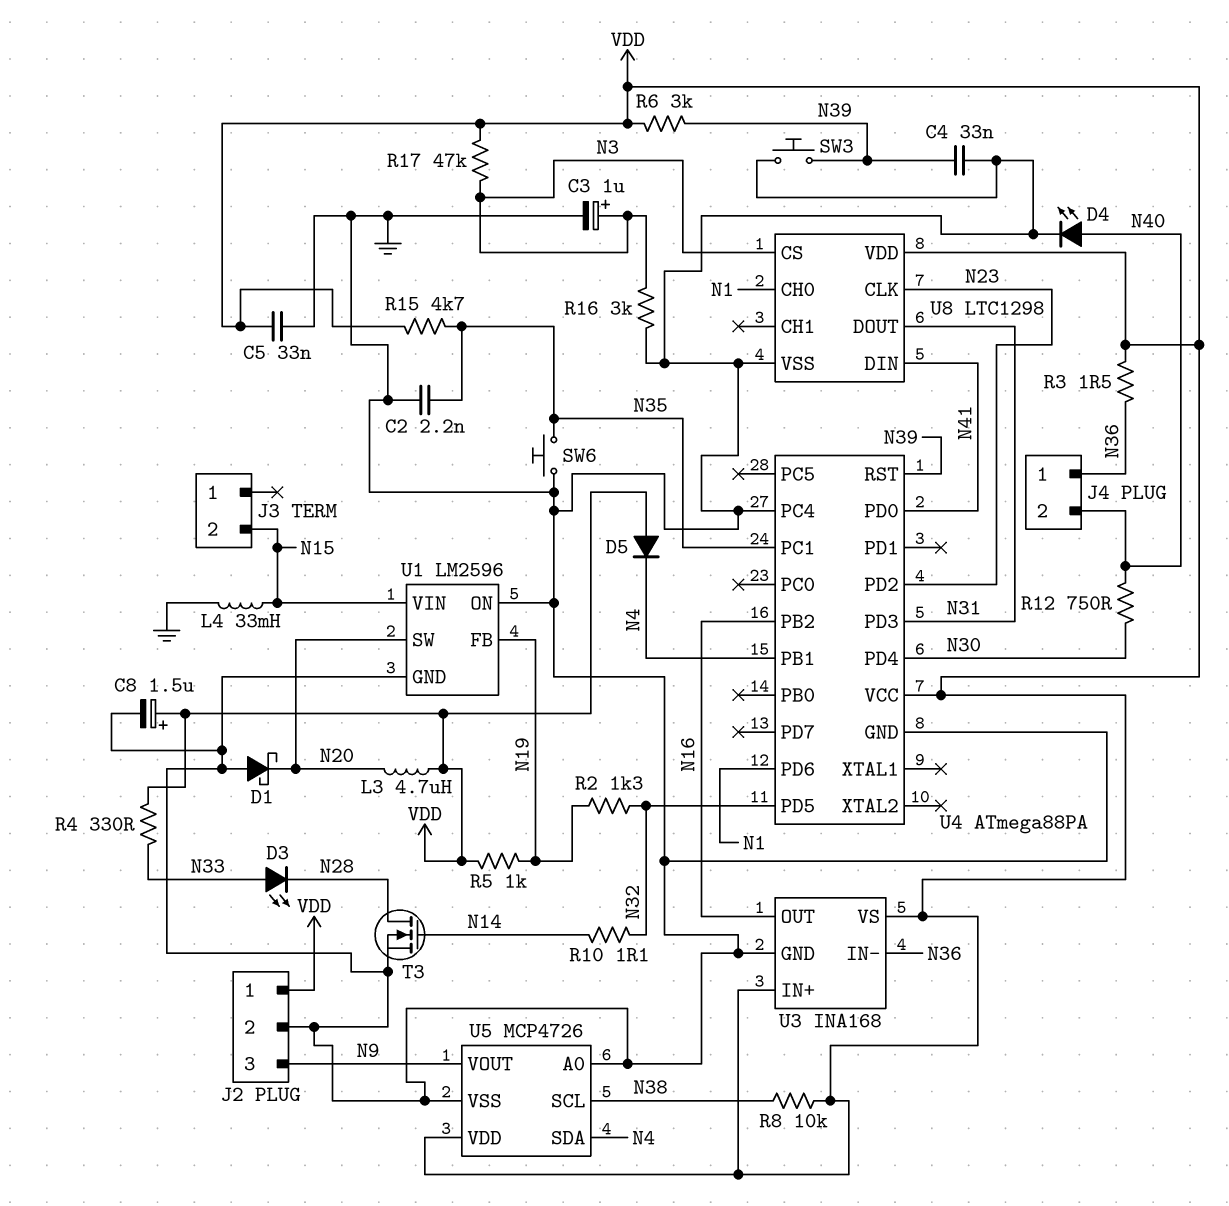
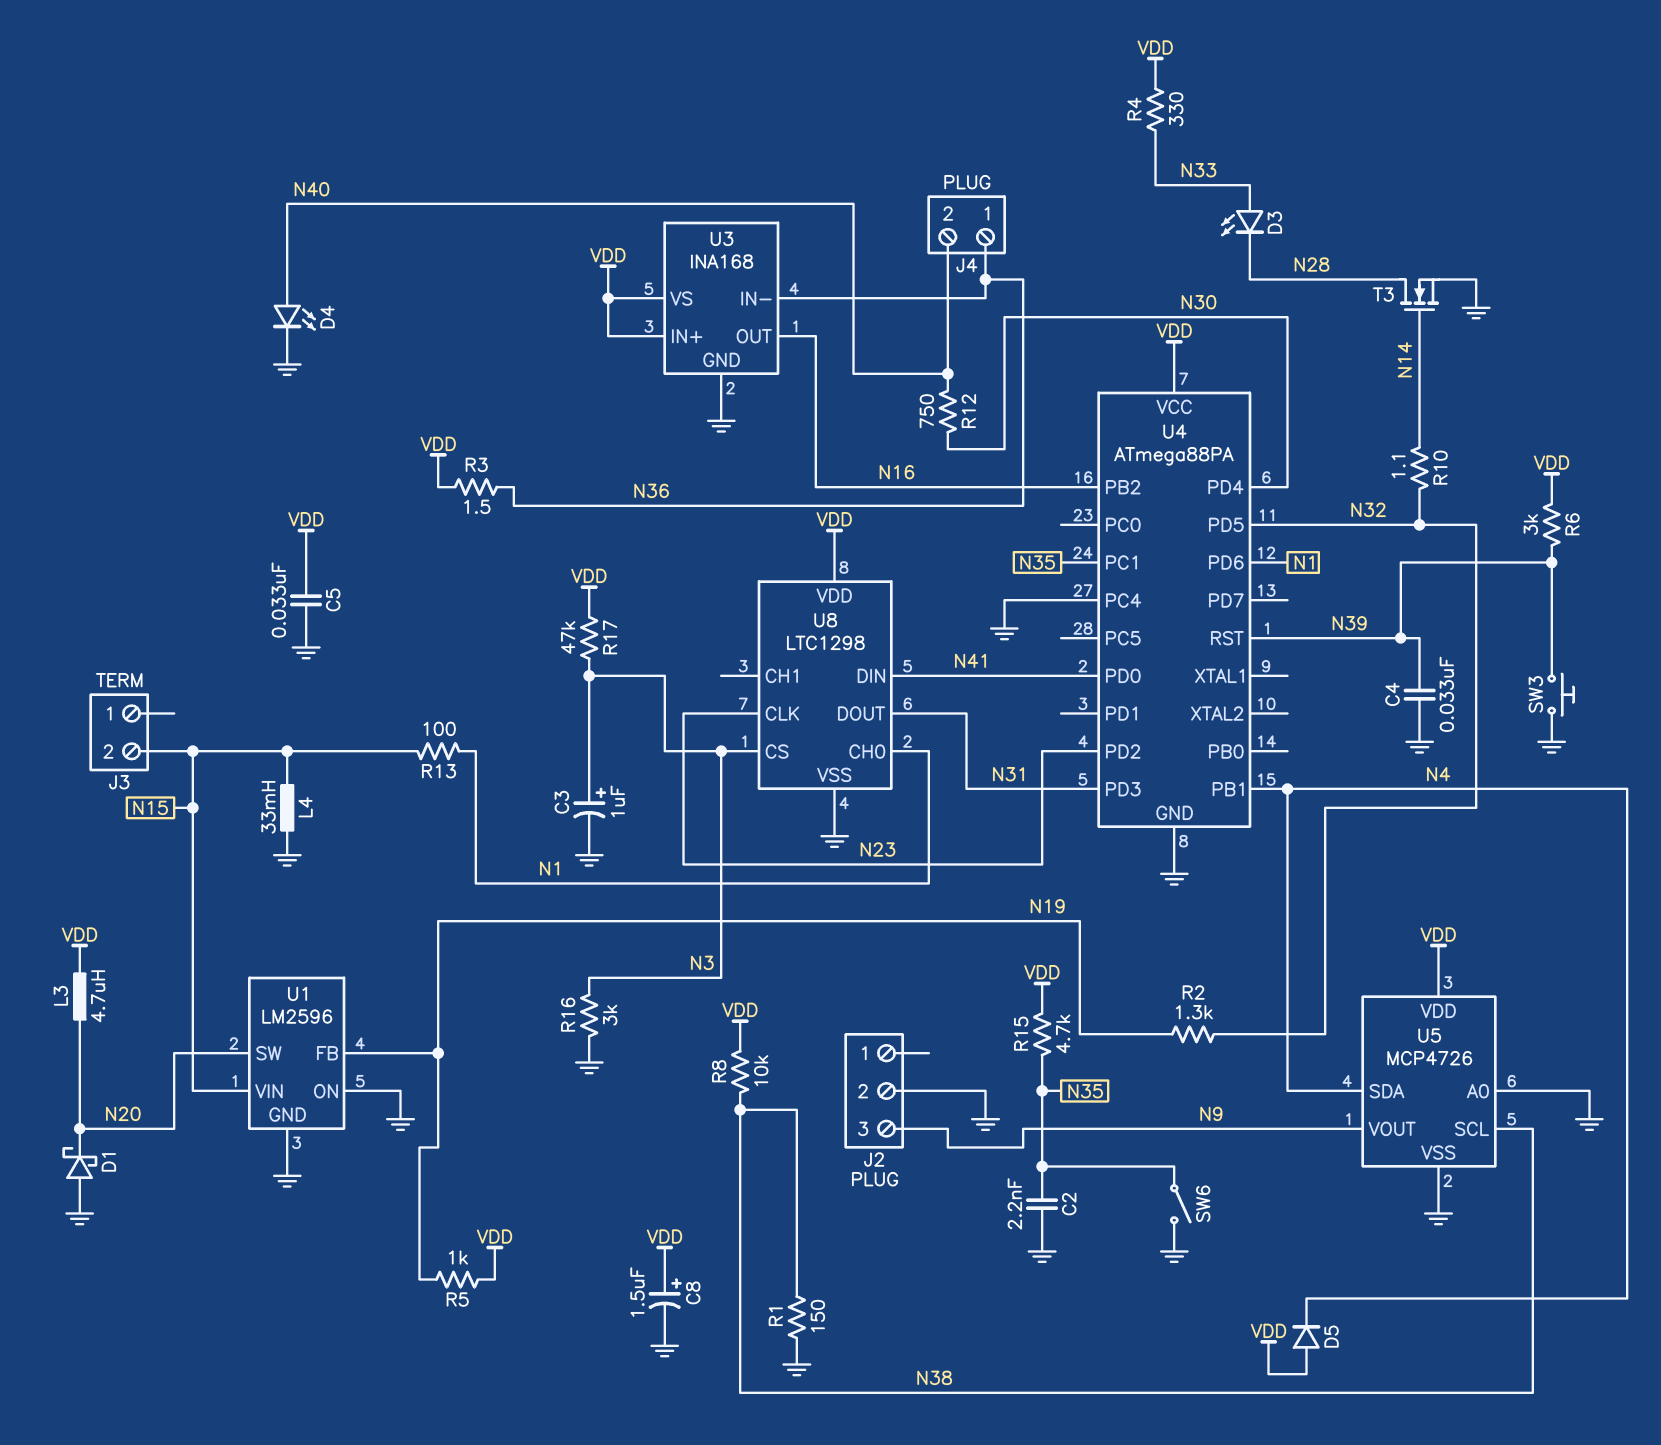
J2 pin 1: VDD -> none
R1: none -> 150 (GND, N38)
R13: none -> 100 (N1, N15)
SW6: button (GND, N35) -> switch (GND, N35)

